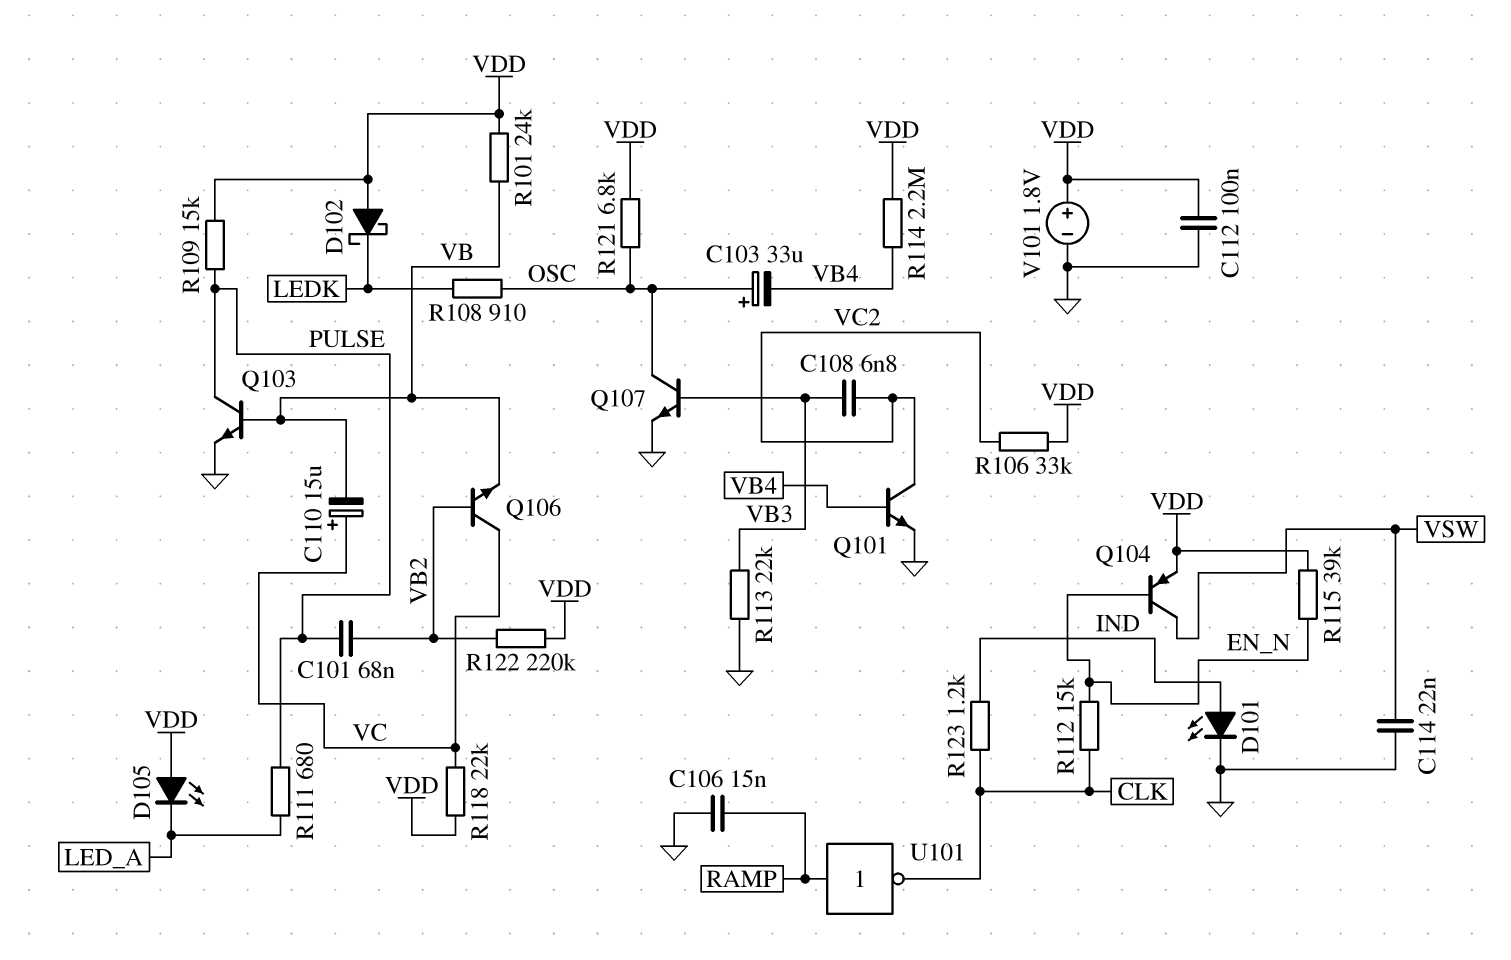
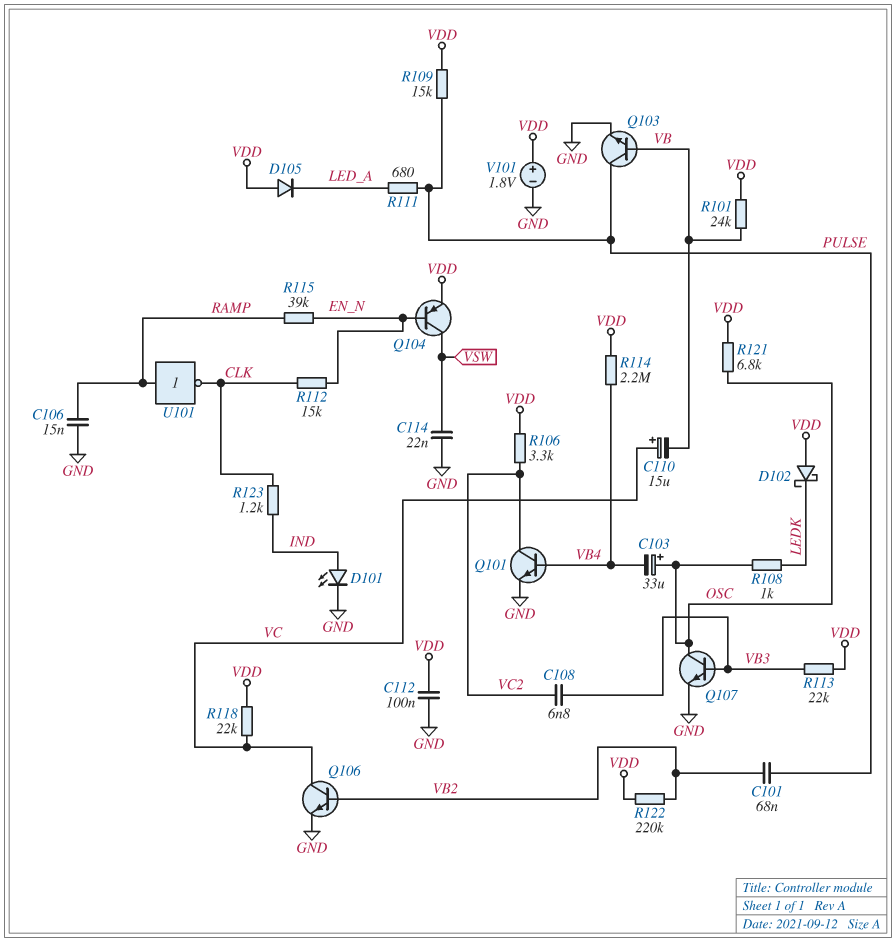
D105: LED (A VDD, K LED_A) -> diode (A VDD, K LED_A)
Q106: NPN (B VB2, C VC, E VB) -> NPN (B VB2, C VC, E GND)
R106: 33k (VC2, VDD) -> 3.3k (VC2, VDD)
R108: 910 (LEDK, OSC) -> 1k (LEDK, OSC)
R113: 22k (GND, VB3) -> 22k (VB3, VDD)
R115: 39k (EN_N, VDD) -> 39k (EN_N, RAMP)

